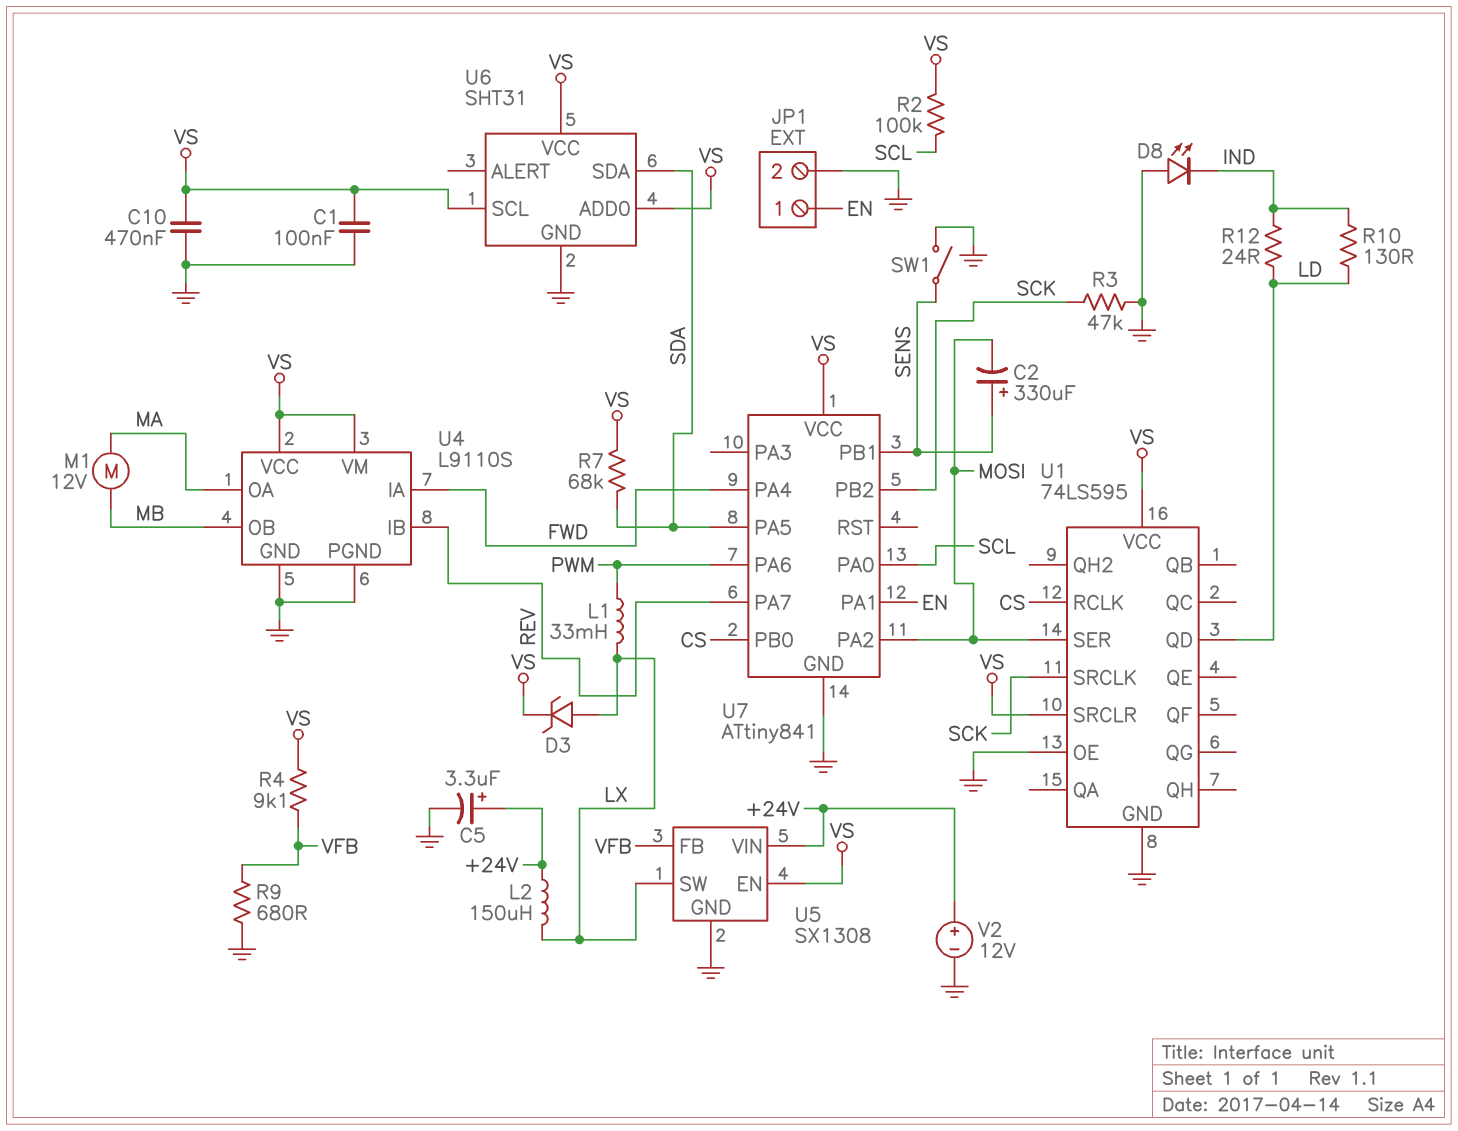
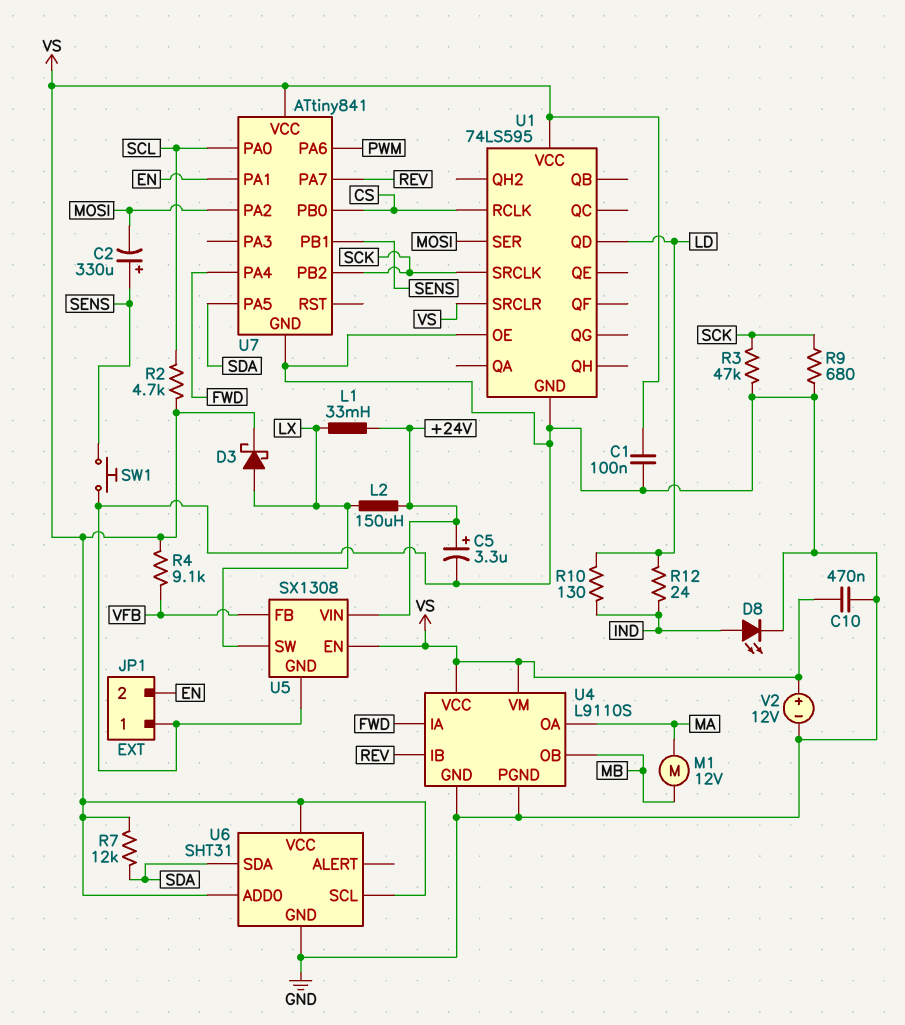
D3: zener (A LX, K VS) -> schottky (A LX, K VS)
D8: LED (A GND, K IND) -> LED (A IND, K GND)
JP1 pin 1: EN -> GND
JP1 pin 2: GND -> EN
L1: 33mH (LX, PWM) -> 33mH (+24V, LX)
R2: 100k (SCL, VS) -> 4.7k (SCL, VS)
R7: 68k (SDA, VS) -> 12k (SDA, VS)
R9: 680 (GND, VFB) -> 680 (GND, SCK)
SW1: switch (GND, SENS) -> button (GND, SENS)
V2: 12V (plus +24V, minus GND) -> 12V (plus VS, minus GND)

